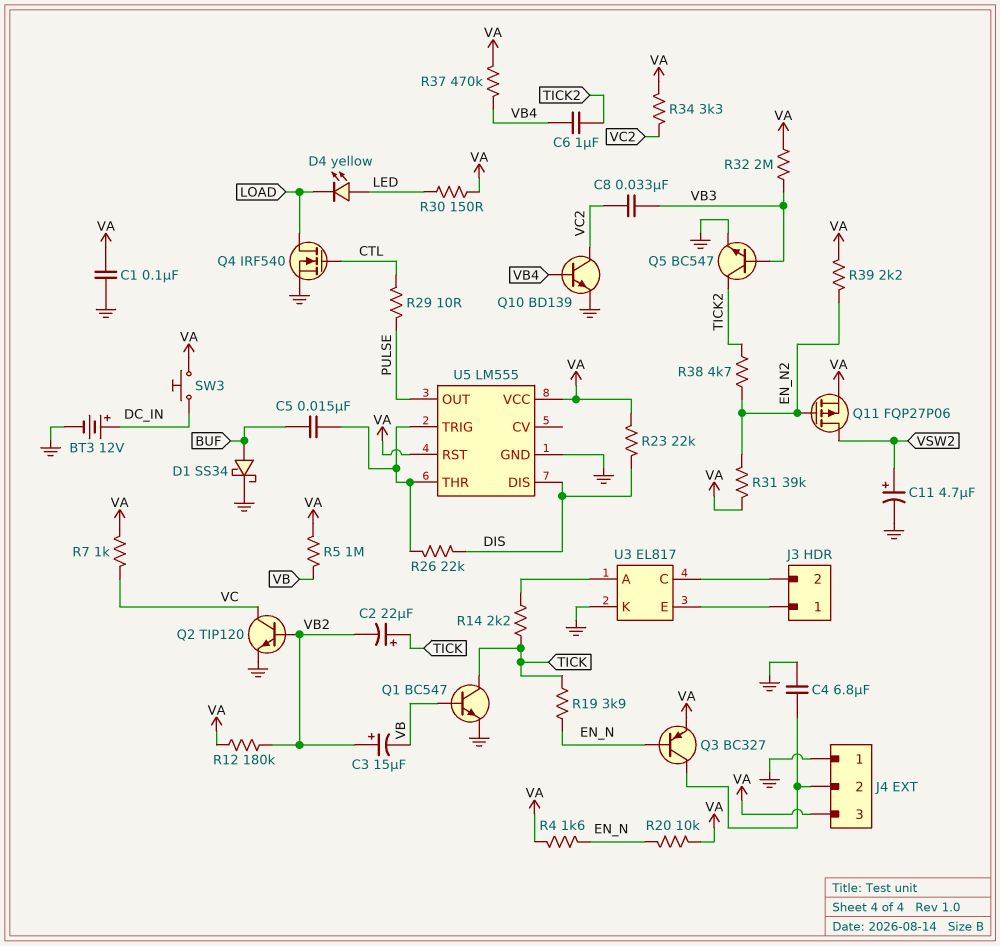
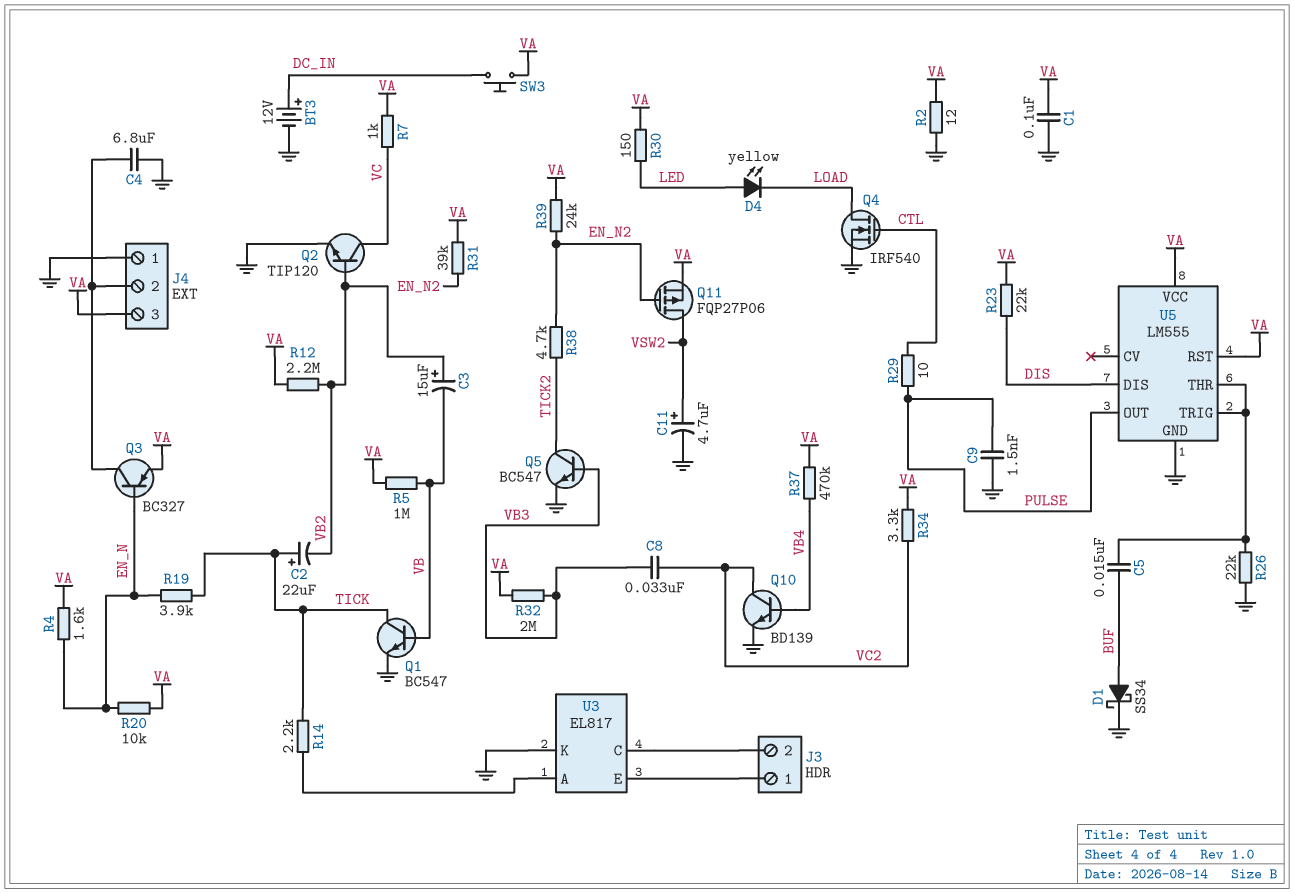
C6: 1uF (TICK2, VB4) -> none
C9: none -> 1.5nF (GND, PULSE)
R2: none -> 12 (GND, VA)
R12: 180k (VA, VB2) -> 2.2M (VA, VB2)
R26: 22k (DIS, U5/THR) -> 22k (GND, U5/THR)
R39: 2.2k (EN_N2, VA) -> 24k (EN_N2, VA)

